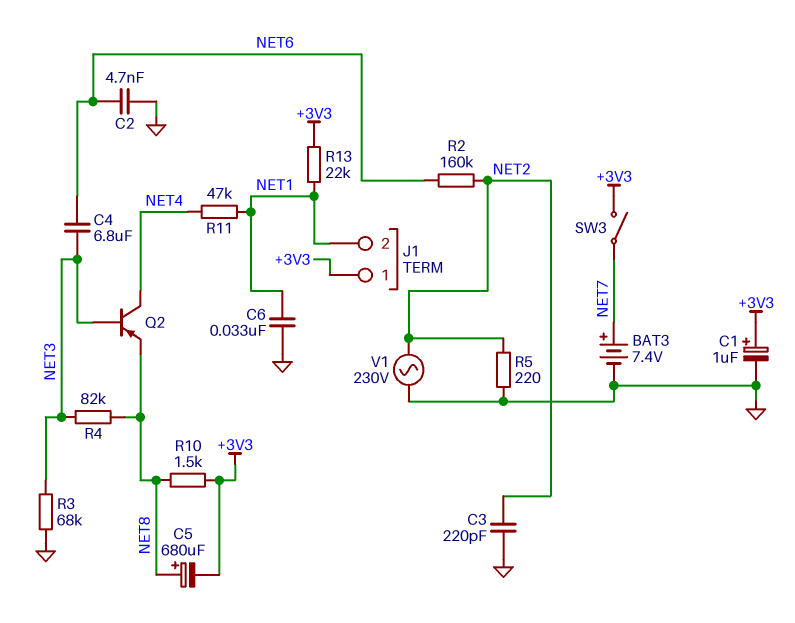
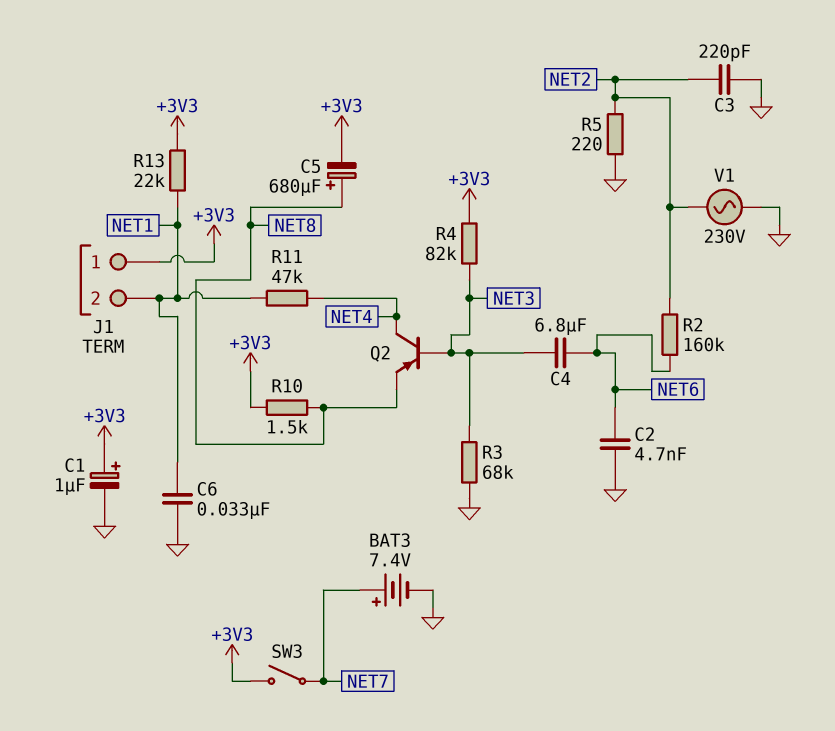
R4: 82k (NET3, NET8) -> 82k (+3V3, NET3)

